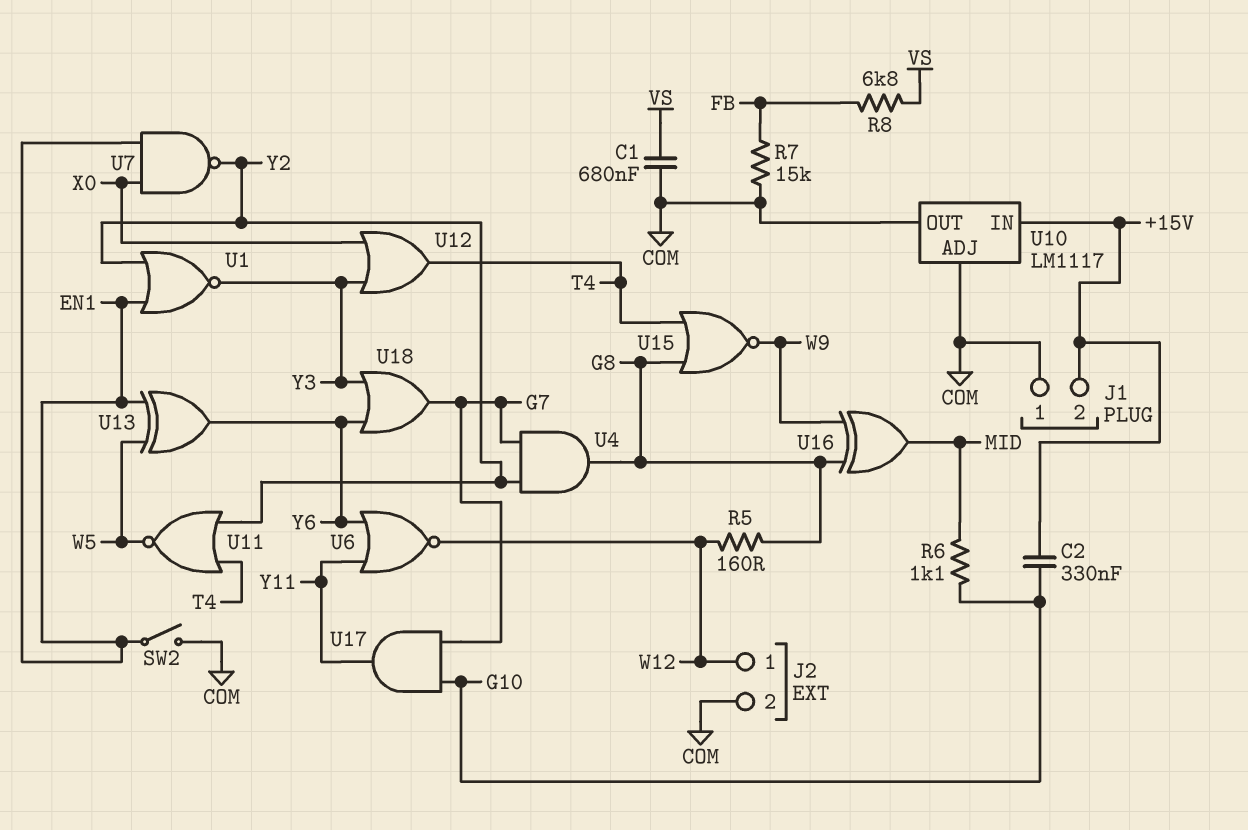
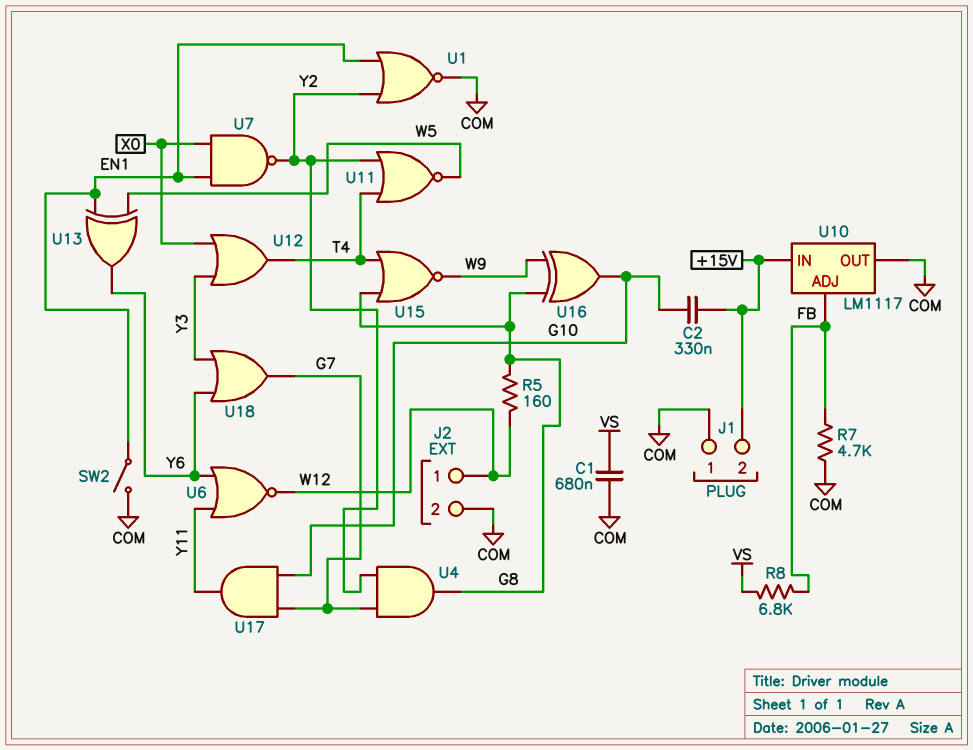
R6: 1.1k (G10, MID) -> none
R7: 15k (COM, FB) -> 4.7k (COM, FB)
U1: NOR (in EN1, in Y2, out Y3) -> NOR (in EN1, in Y2, out COM)
U10 pin ADJ: COM -> FB
U16: XOR (in G8, in W9, out MID) -> XOR (in G8, in W9, out G10)

